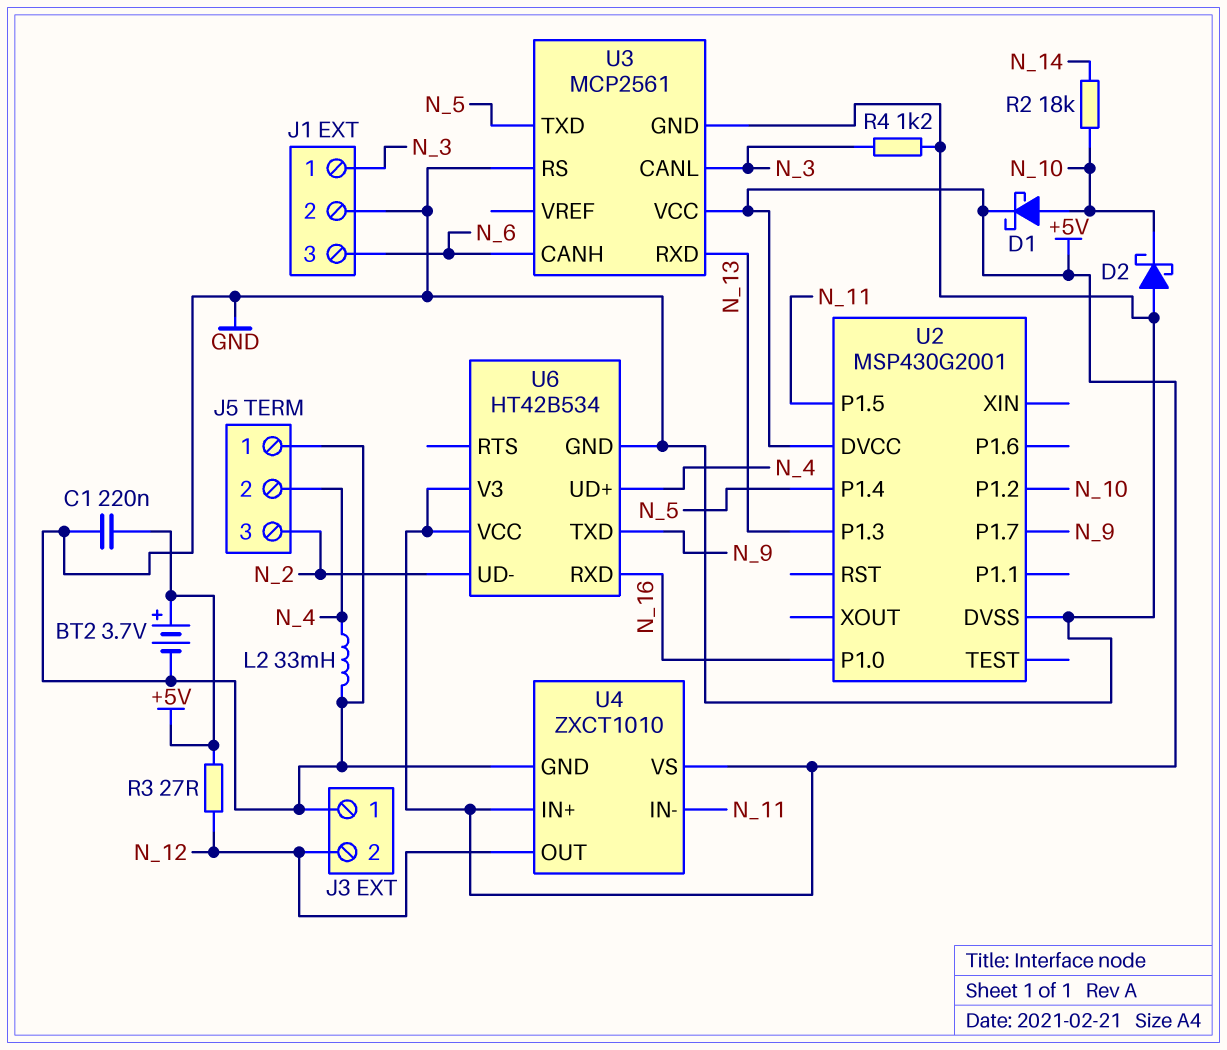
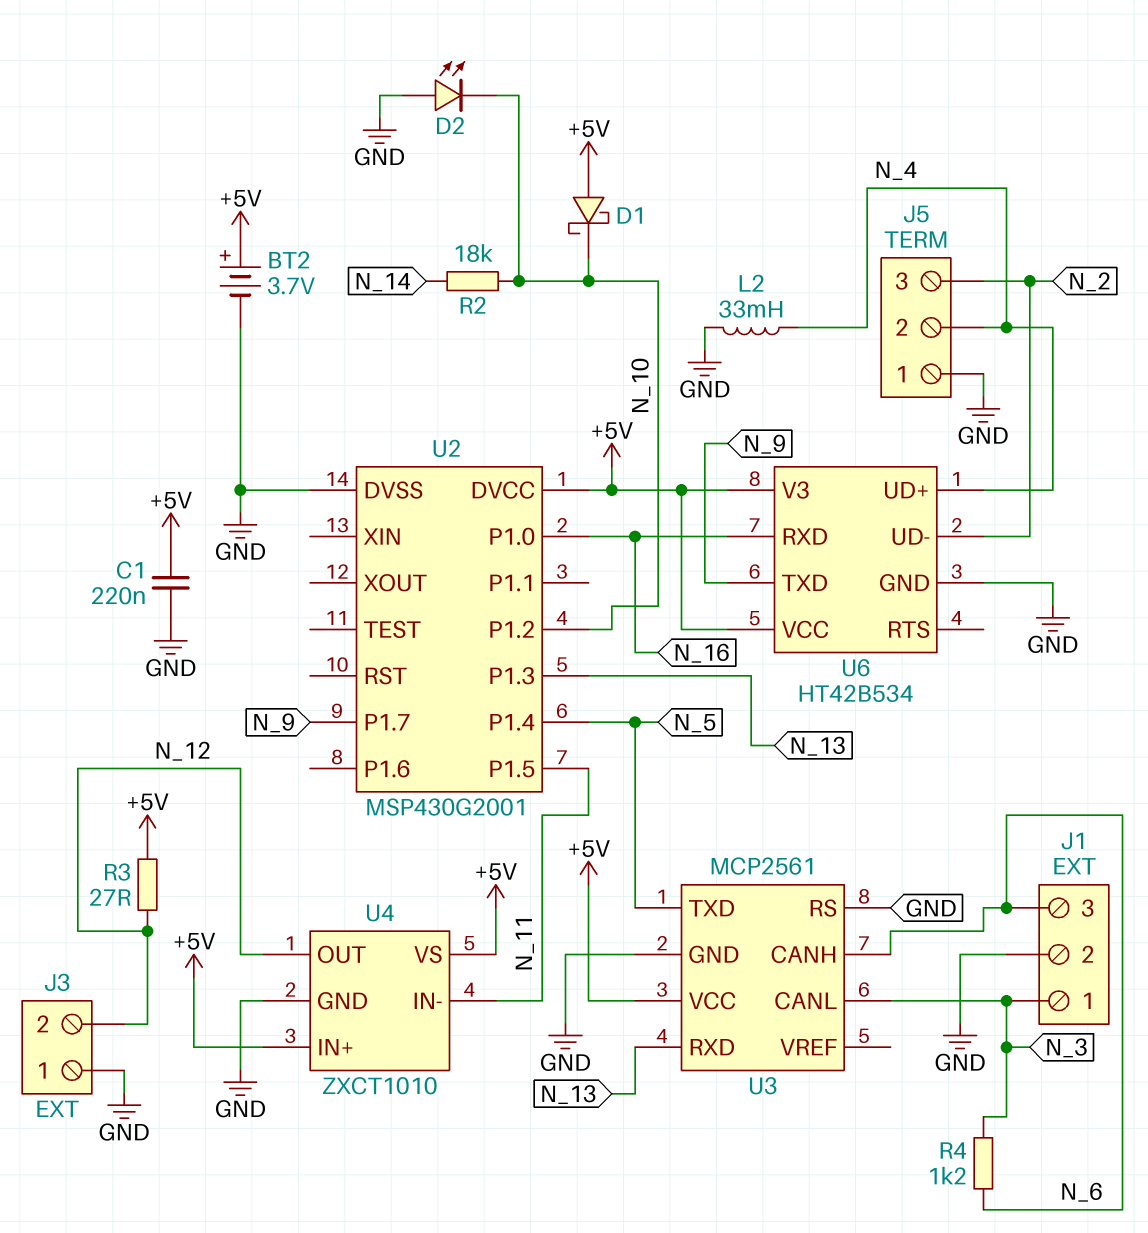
D1: schottky (A N_10, K +5V) -> schottky (A +5V, K N_10)
D2: schottky (A GND, K N_10) -> LED (A GND, K N_10)
R4: 1.2k (GND, N_3) -> 1.2k (N_3, N_6)

